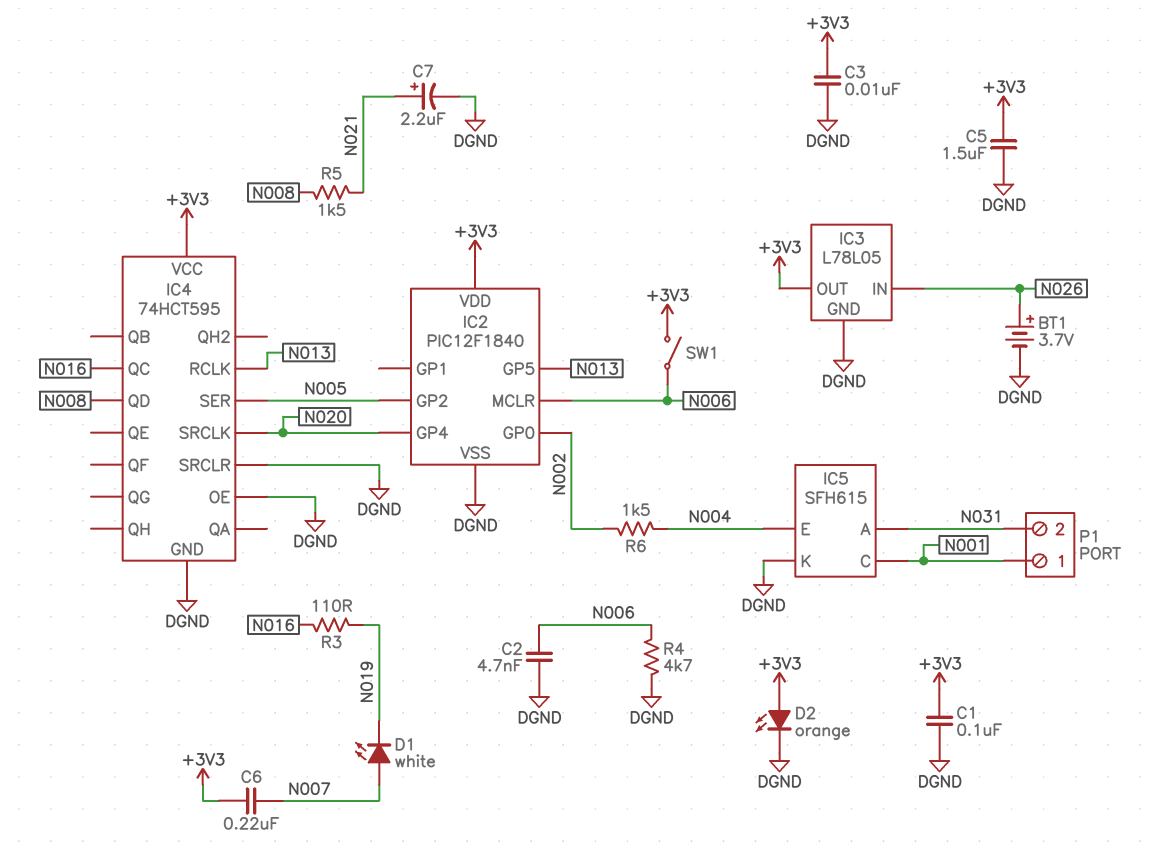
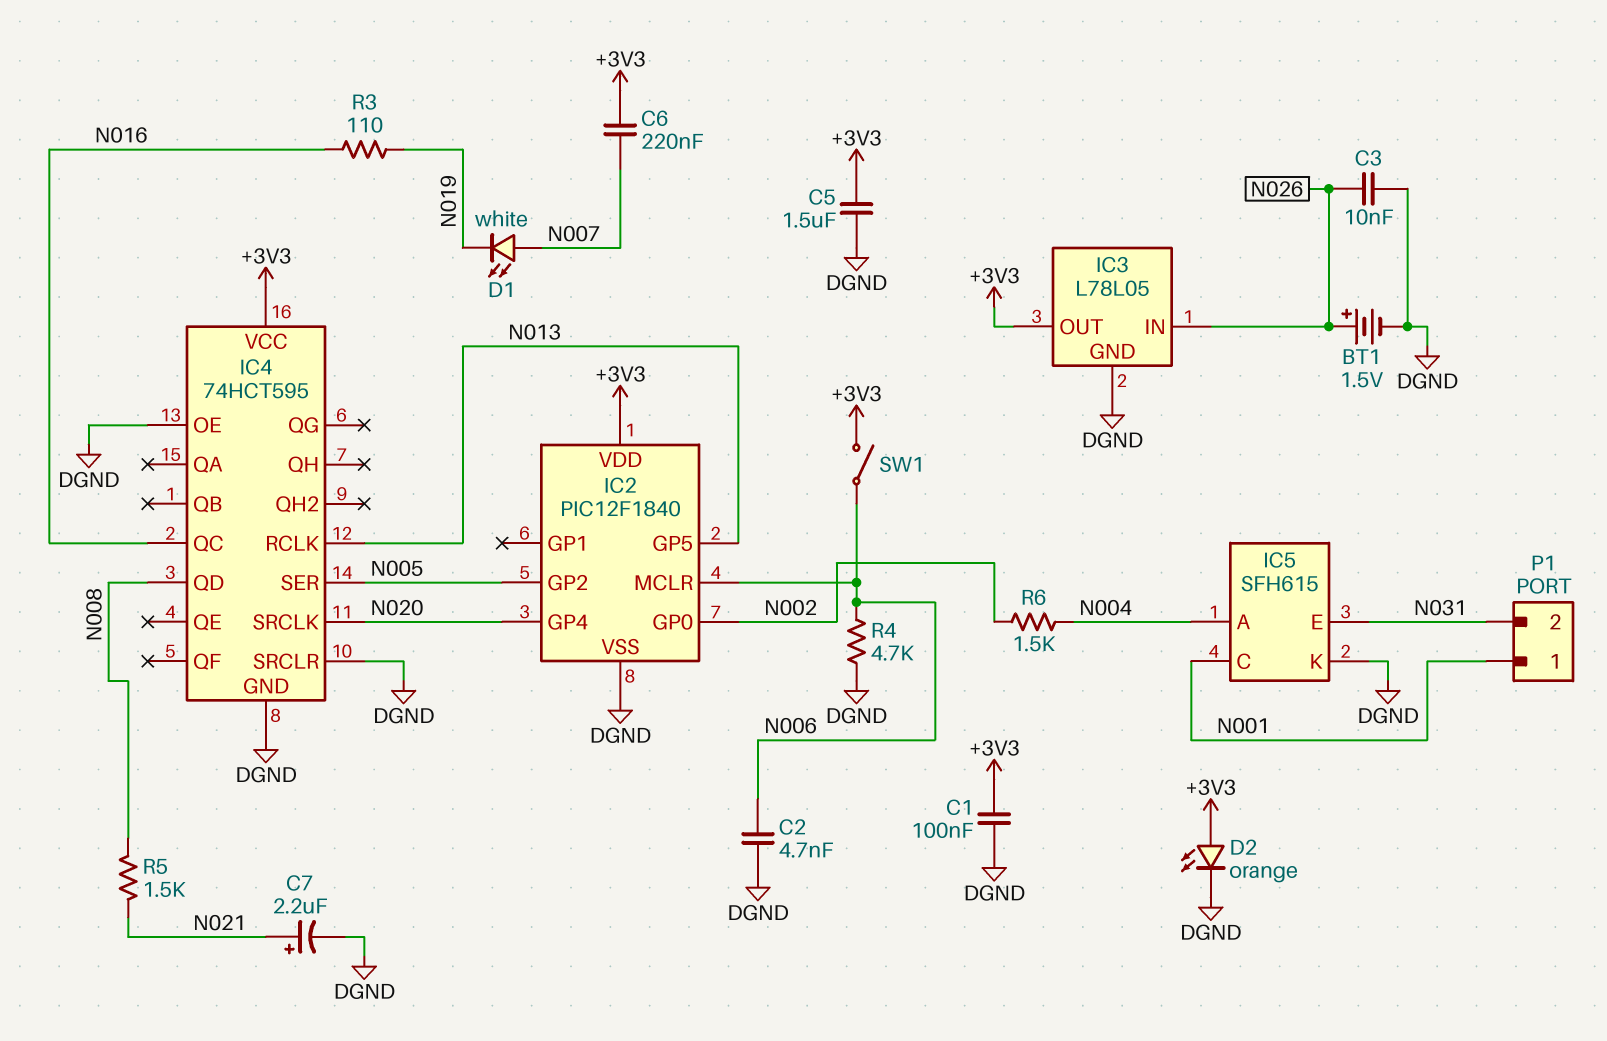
BT1: 3.7V (plus N026, minus DGND) -> 1.5V (plus N026, minus DGND)
C3: 10nF (+3V3, DGND) -> 10nF (DGND, N026)
IC5 pin A: N031 -> N004
IC5 pin E: N004 -> N031

